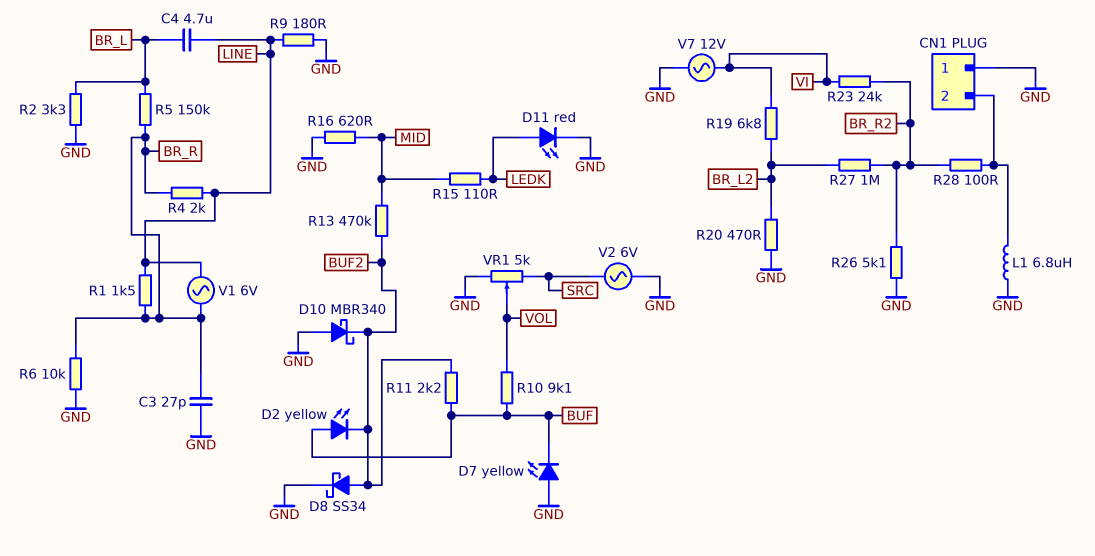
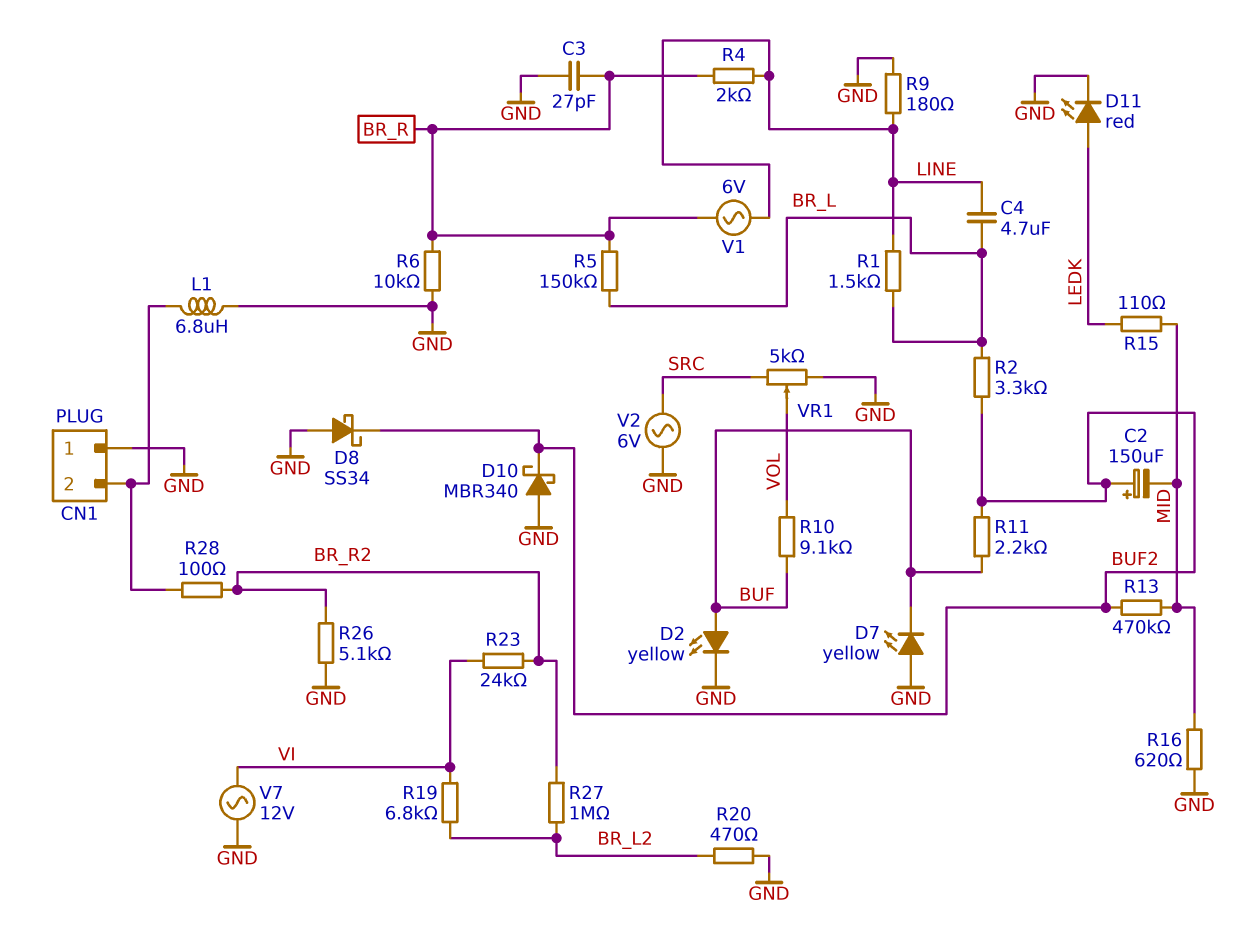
C2: none -> 150uF (plus BUF2, minus MID)
D2: LED yellow (A BUF, K BUF2) -> LED yellow (A BUF, K GND)
D8: schottky SS34 (A BUF2, K GND) -> schottky SS34 (A GND, K BUF2)
R1: 1.5k (BR_R, LINE) -> 1.5k (BR_L, LINE)
R2: 3.3k (BR_L, GND) -> 3.3k (BR_L, BUF2)

